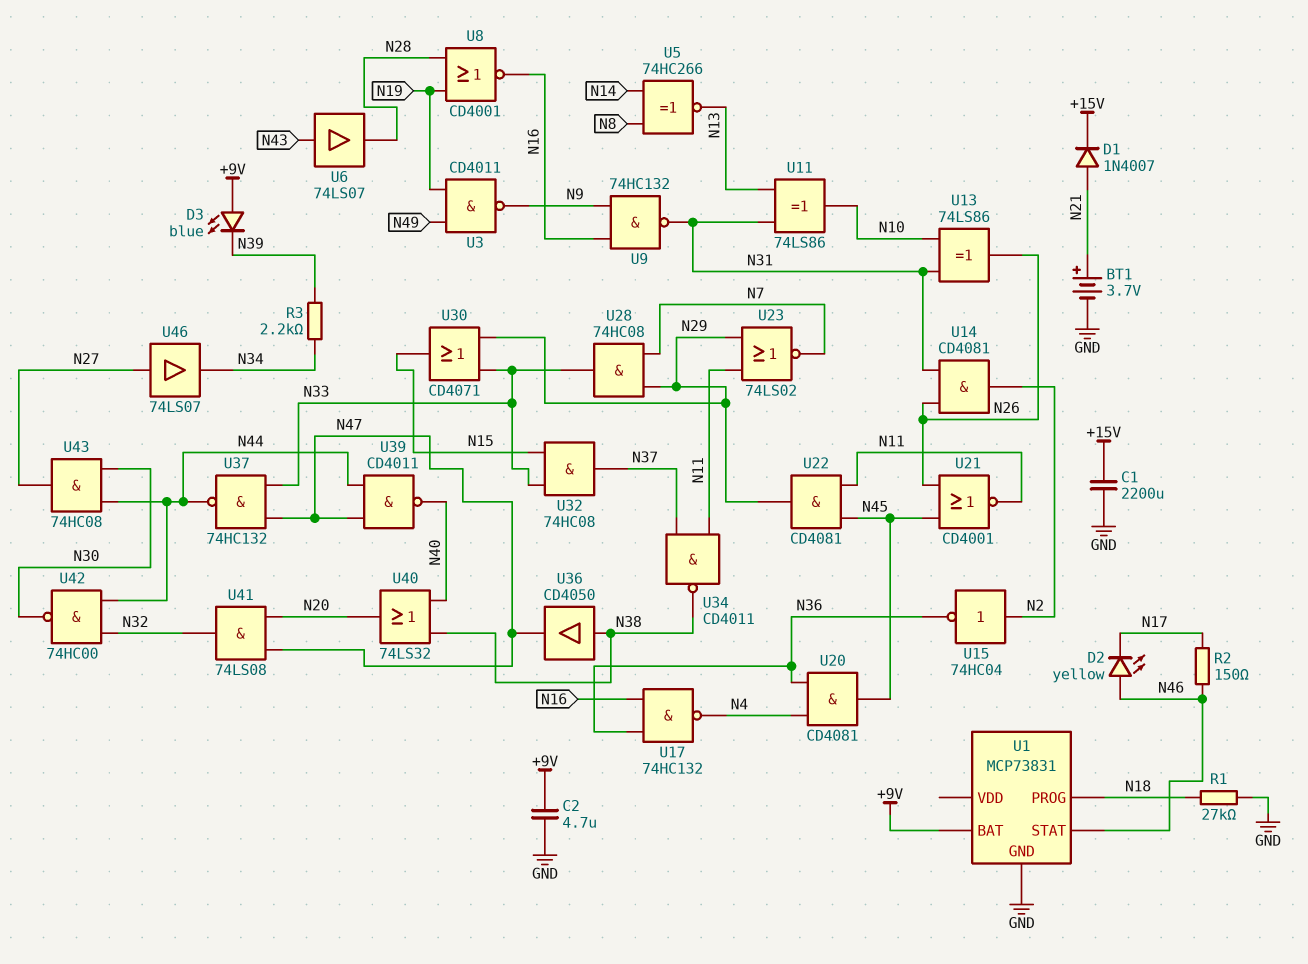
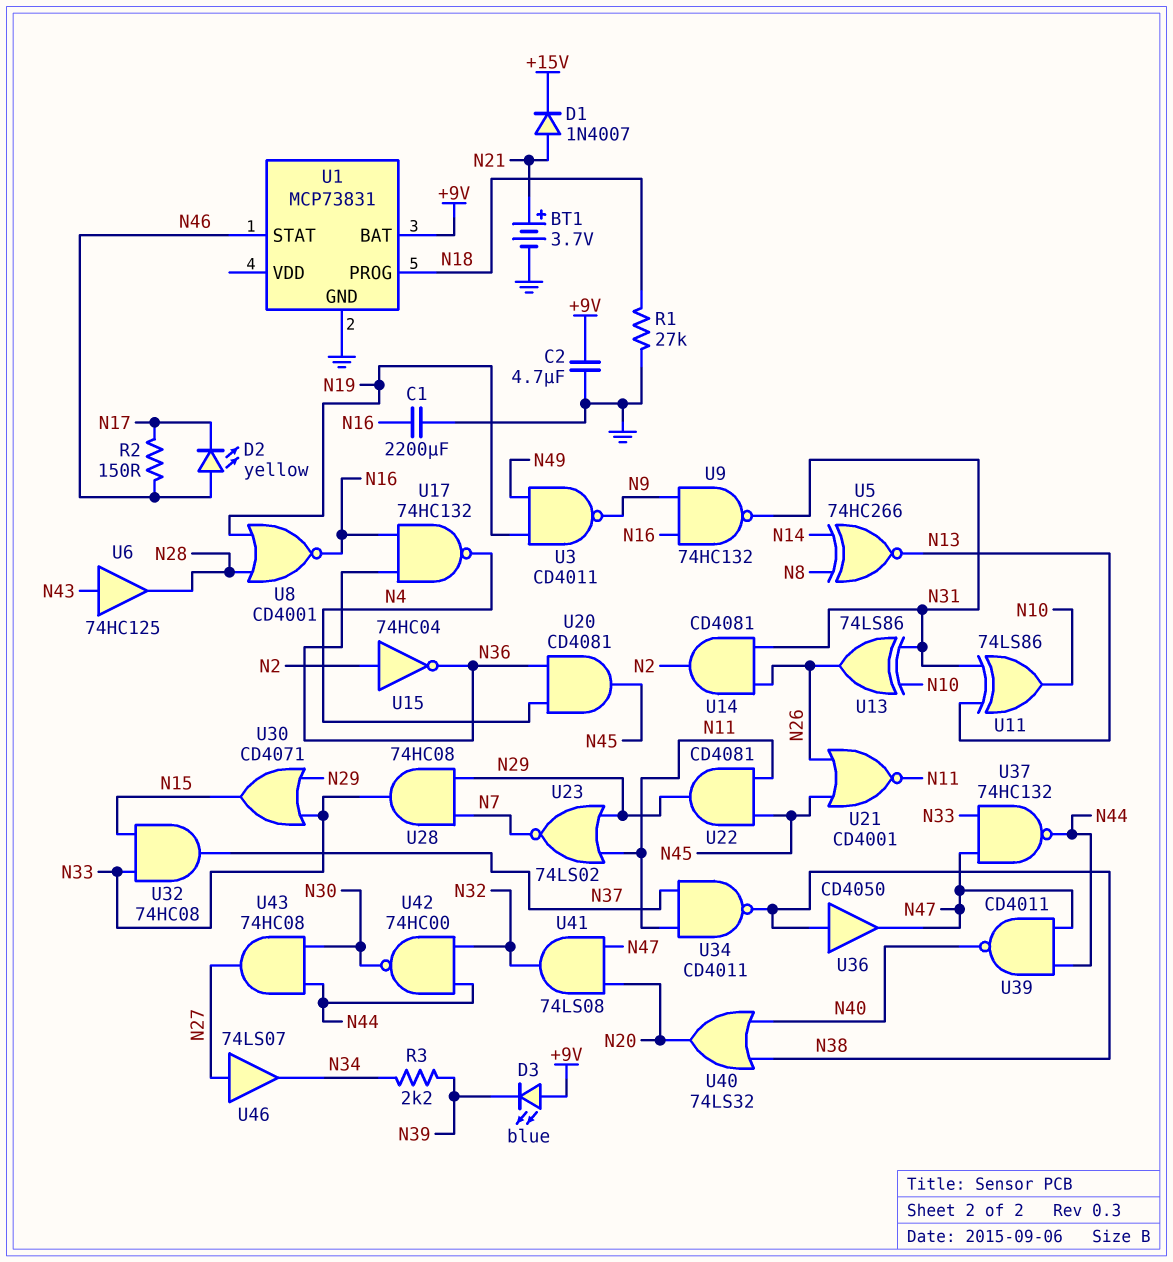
C1: 2200uF (+15V, GND) -> 2200uF (GND, N16)
U6: buffer 74LS07 (in N43, out N28) -> buffer 74HC125 (in N43, out N28)

